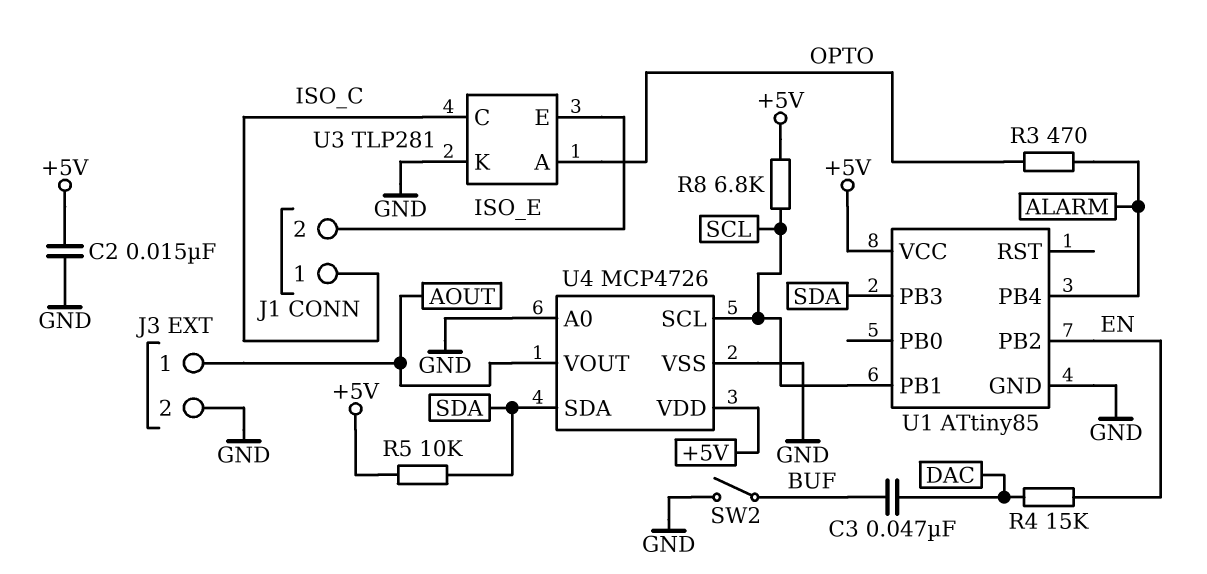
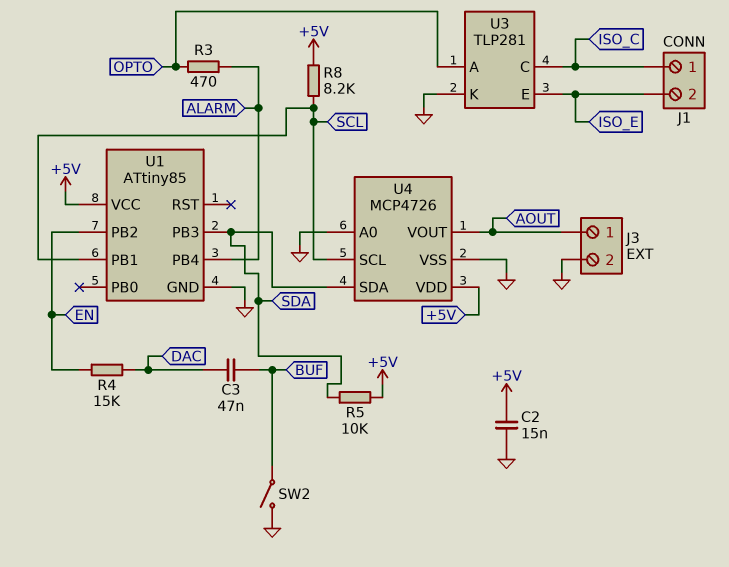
R8: 6.8k (+5V, SCL) -> 8.2k (+5V, SCL)

